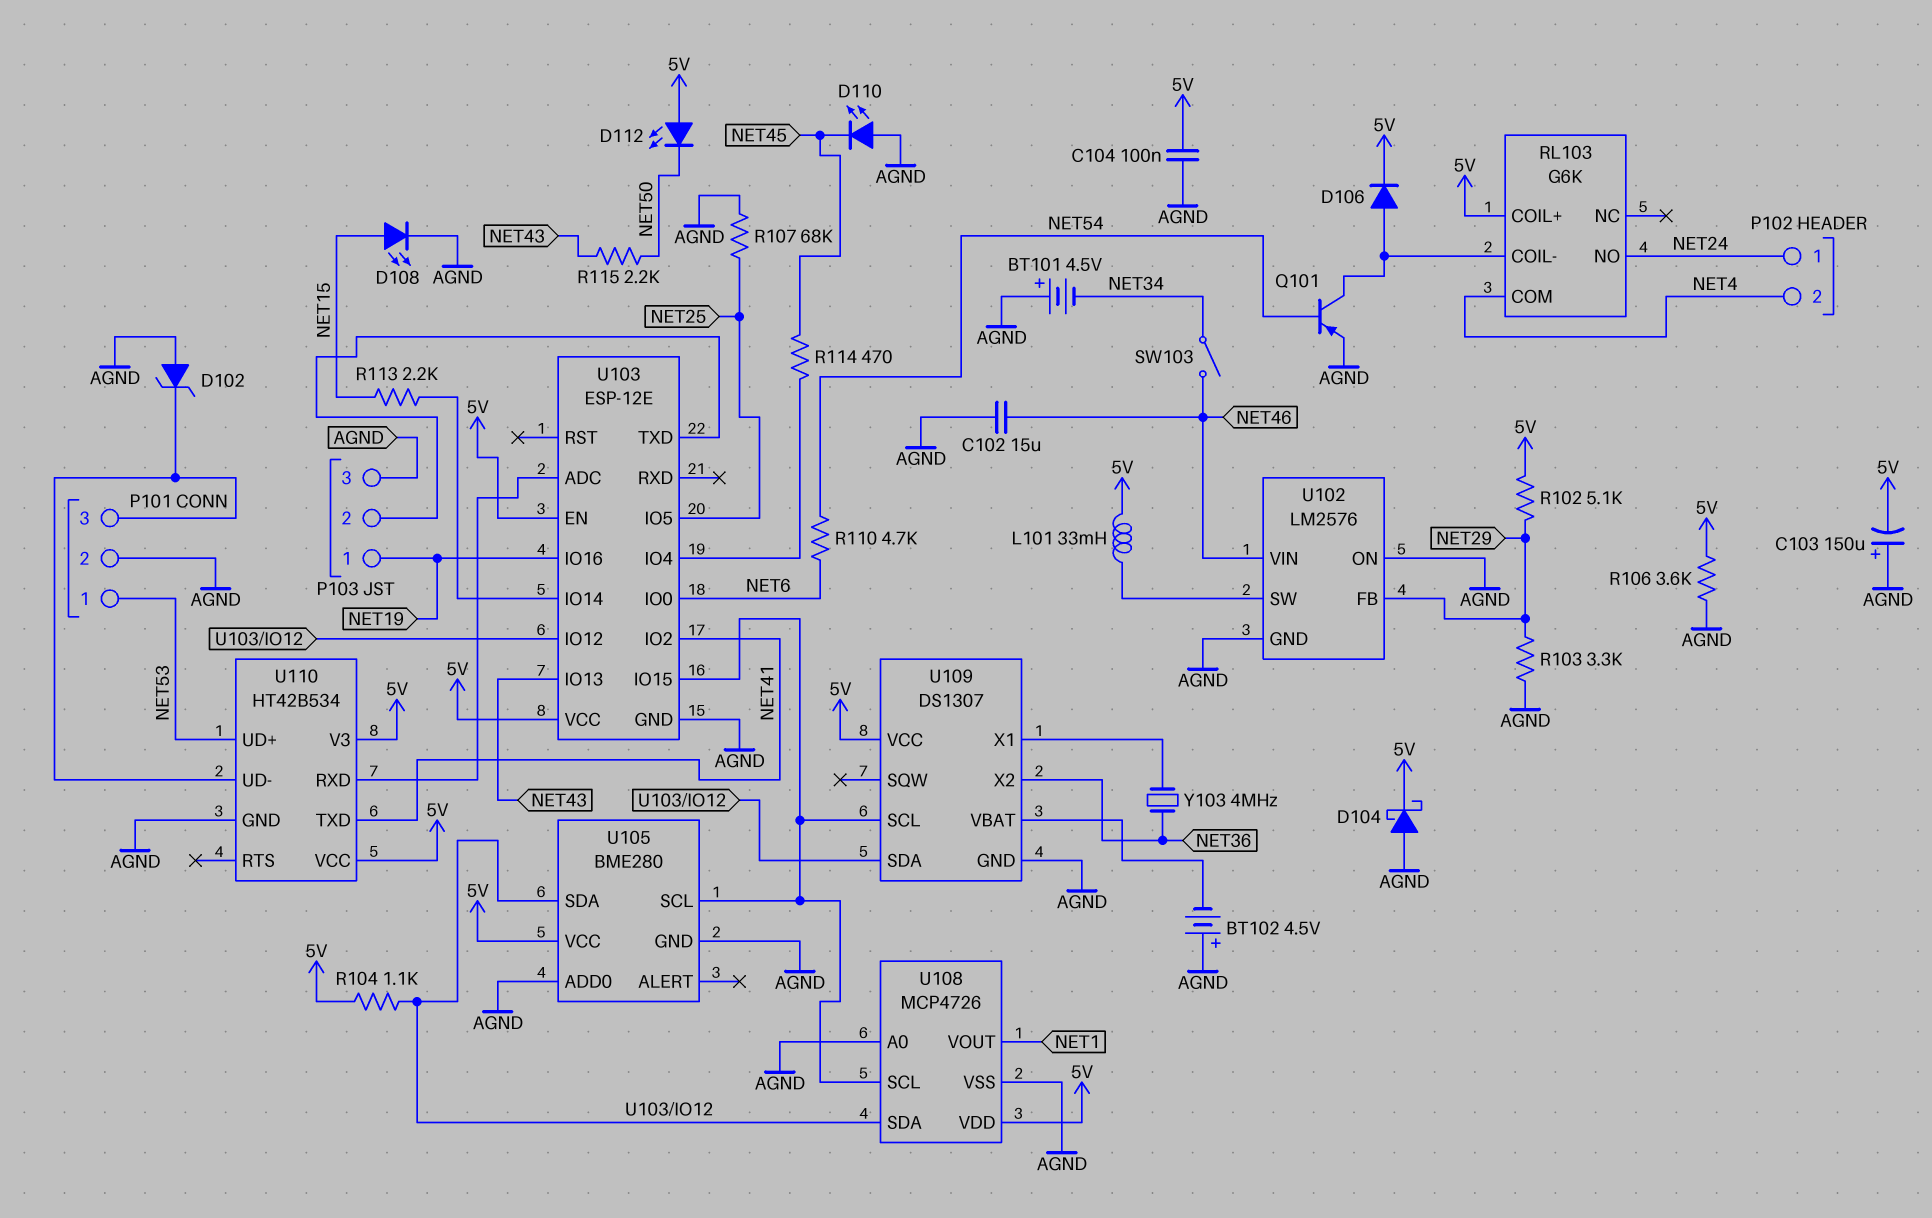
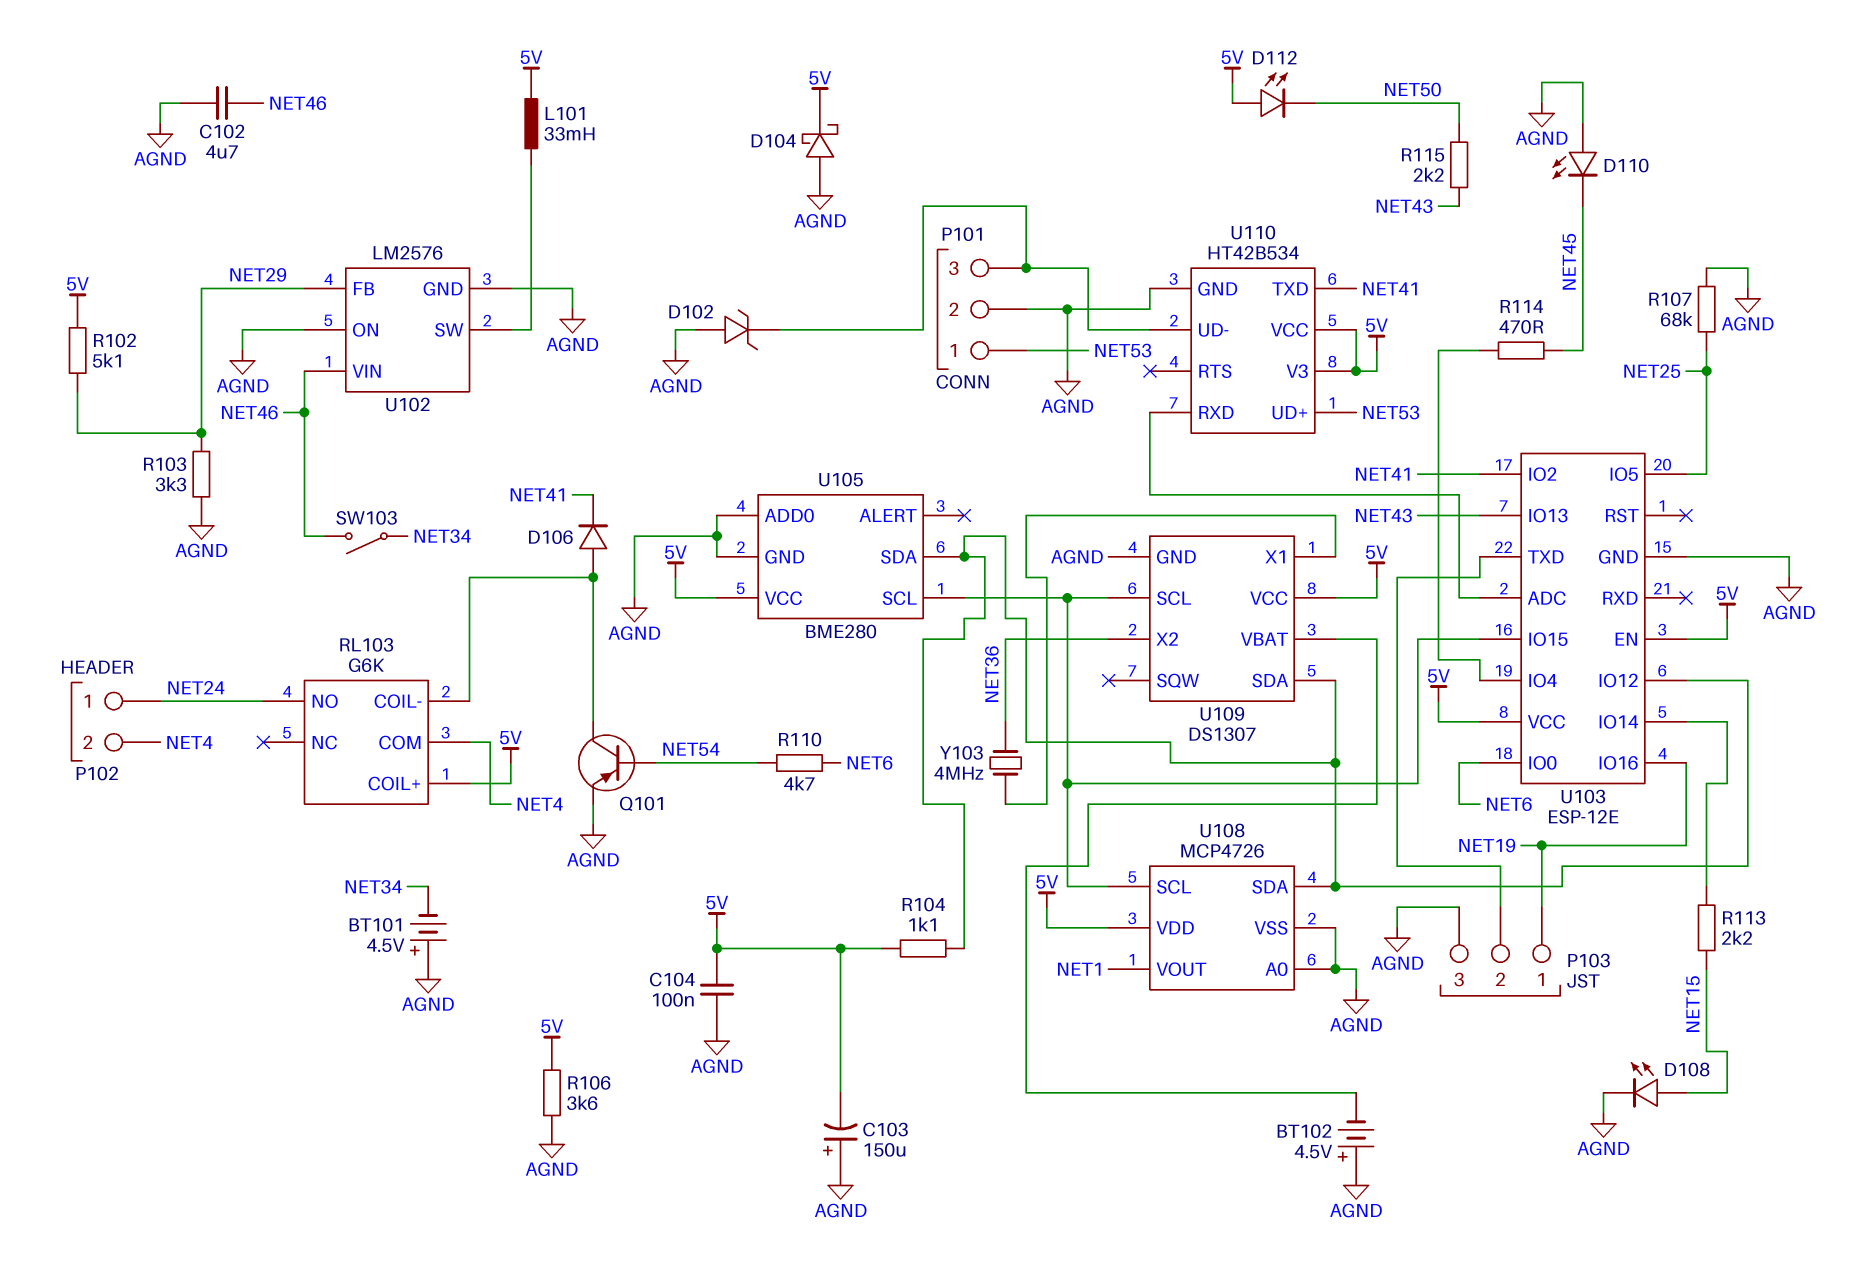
C102: 15uF (AGND, NET46) -> 4.7uF (AGND, NET46)
D106: diode (A RL103/COIL-, K 5V) -> diode (A RL103/COIL-, K NET41)

